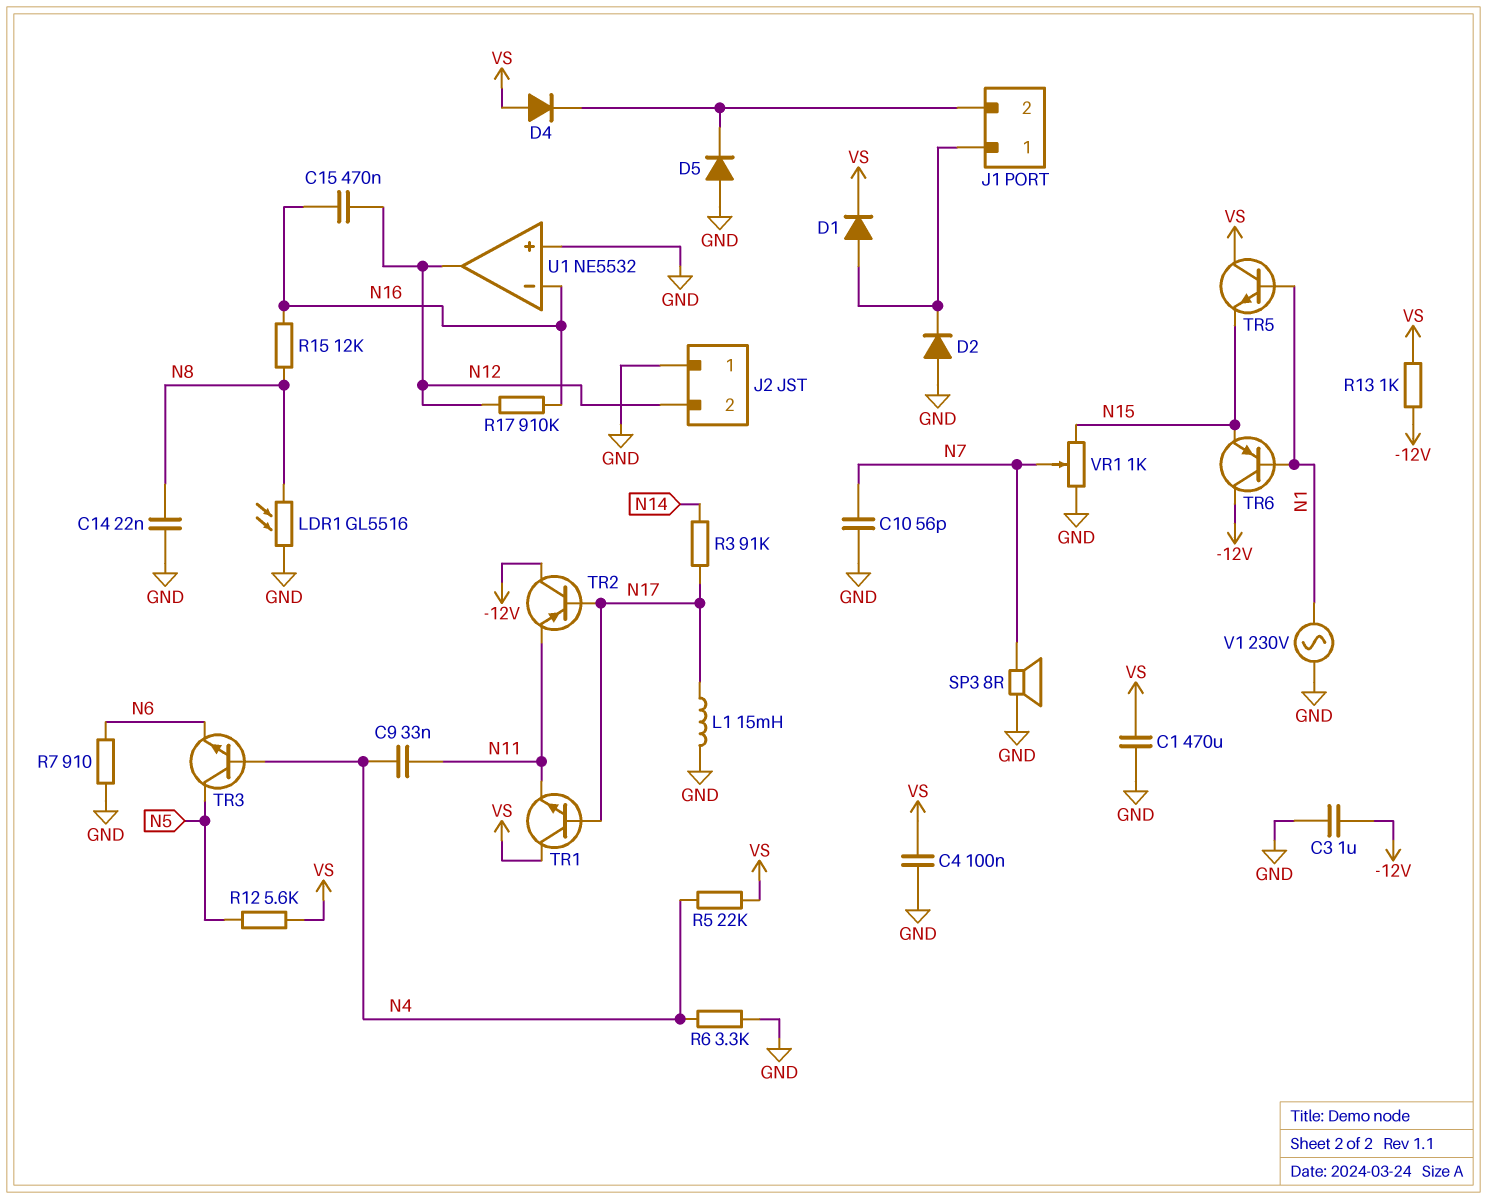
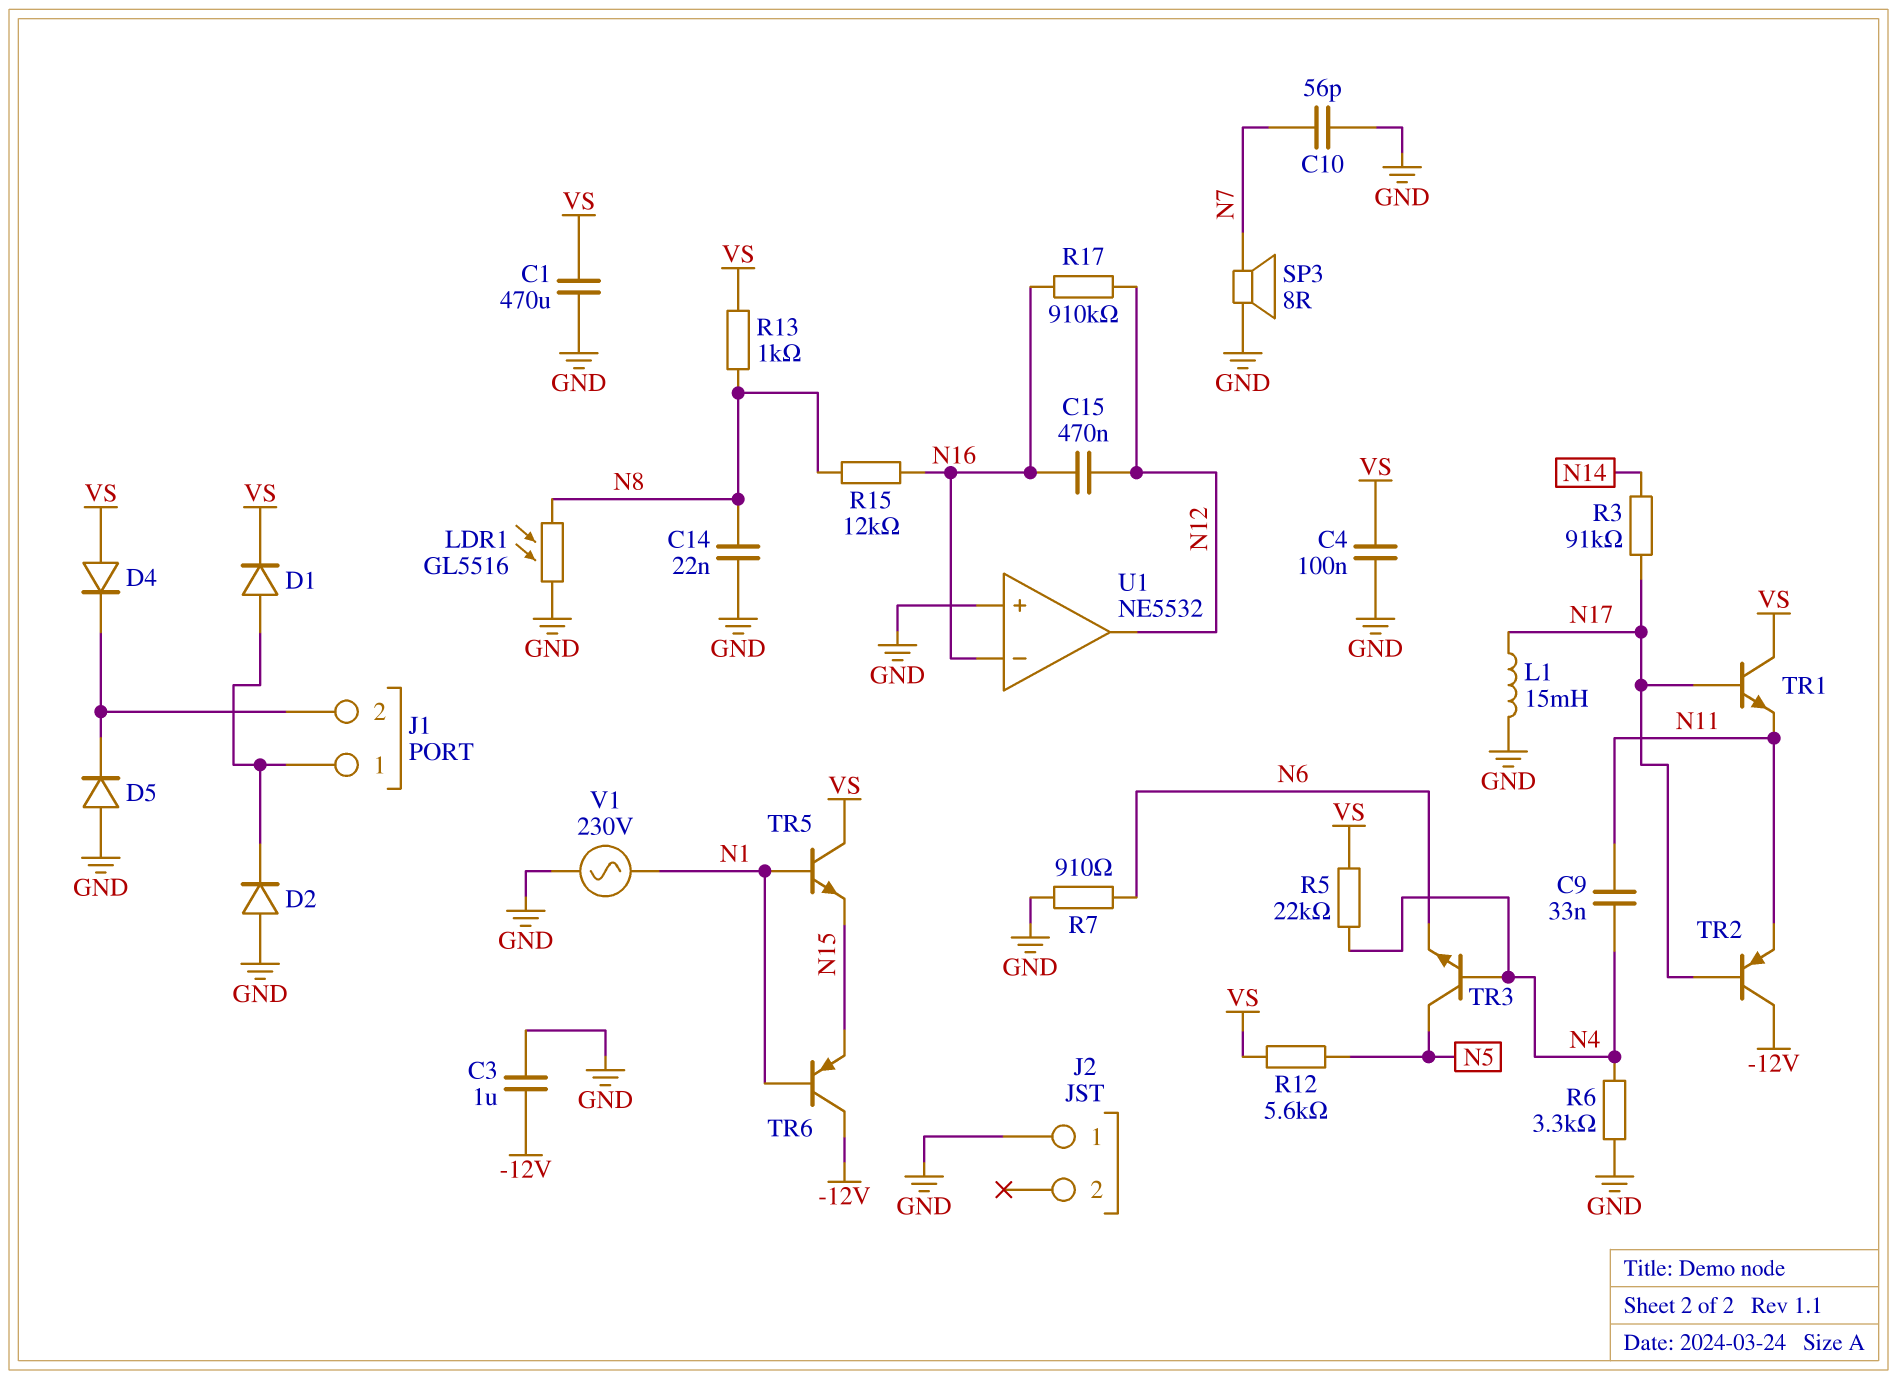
J2 pin 2: N12 -> none
R13: 1k (-12V, VS) -> 1k (N8, VS)
VR1: 1k (GND, N15, wiper N7) -> none

